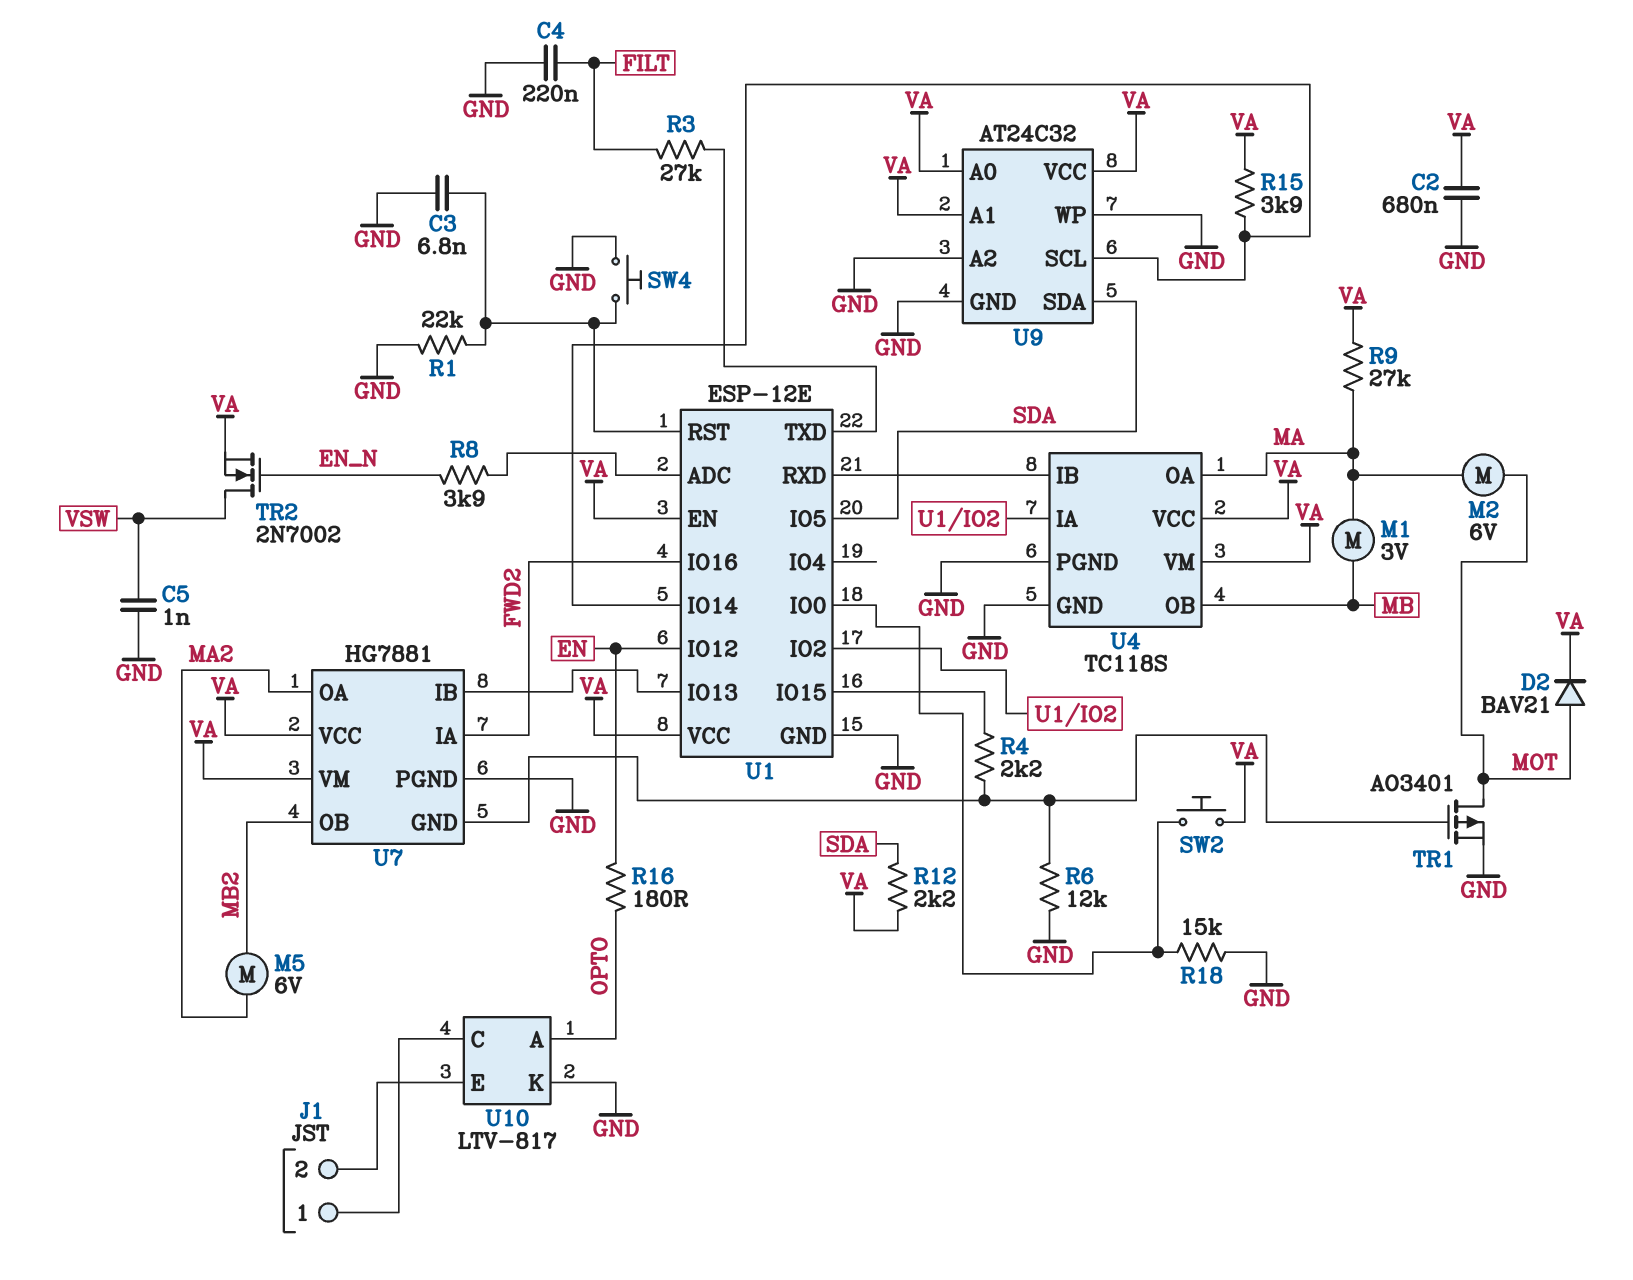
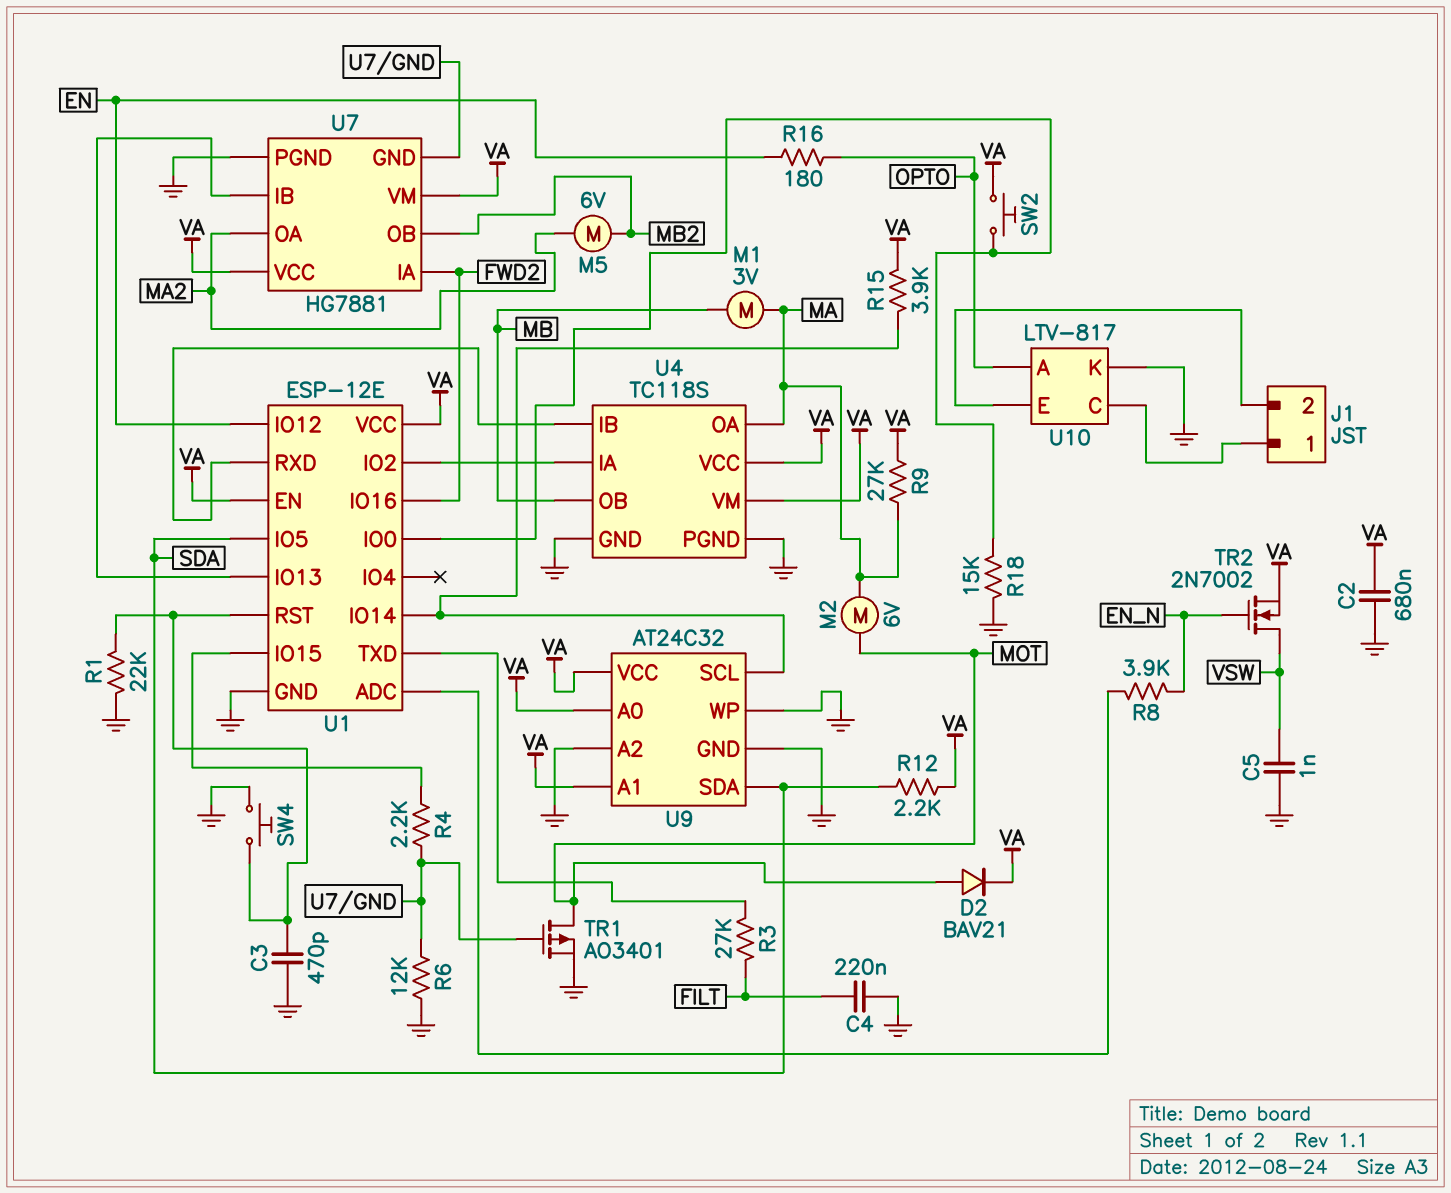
C3: 6.8nF (GND, U1/RST) -> 470pF (GND, U1/RST)

